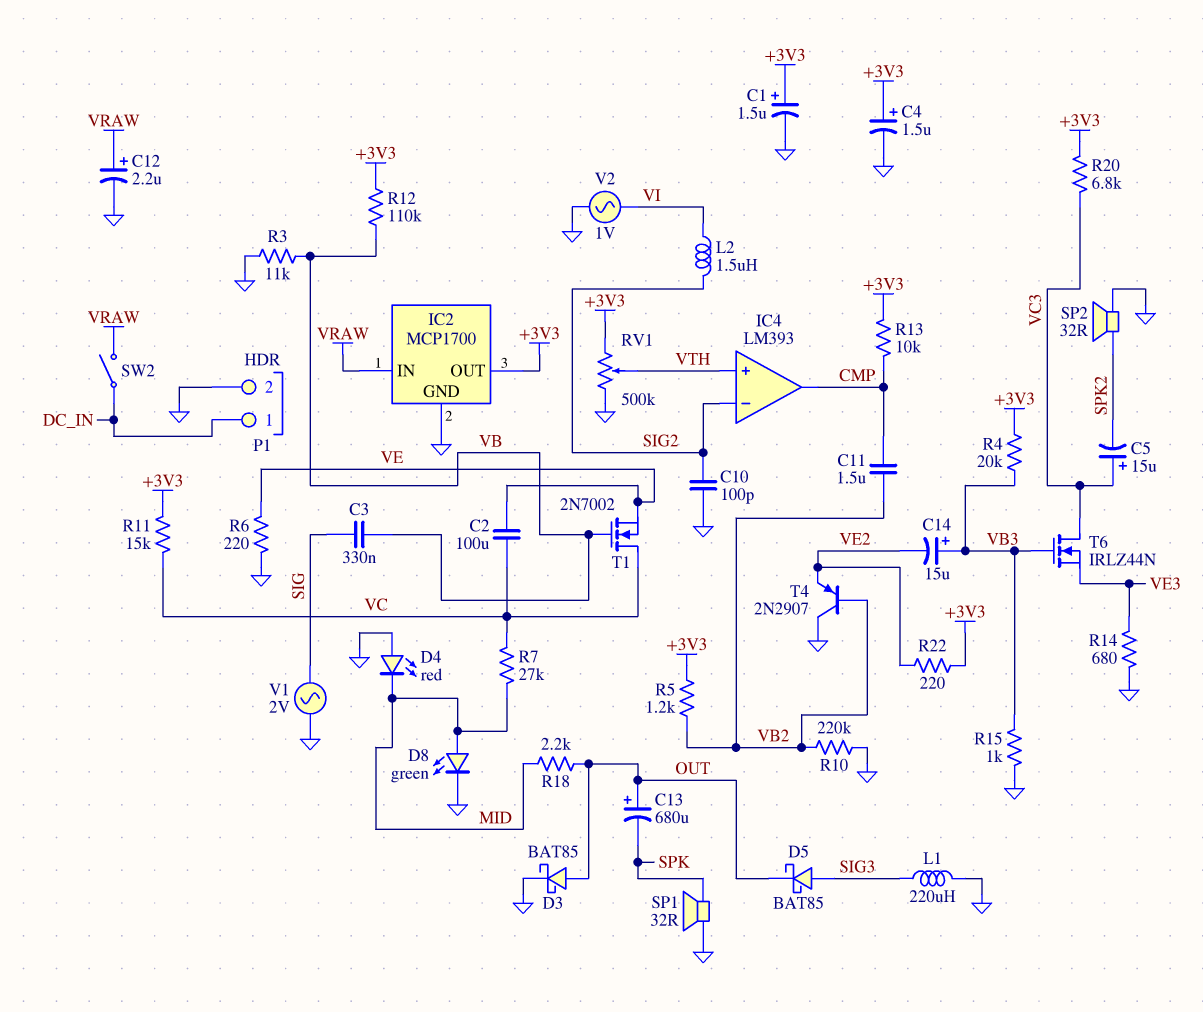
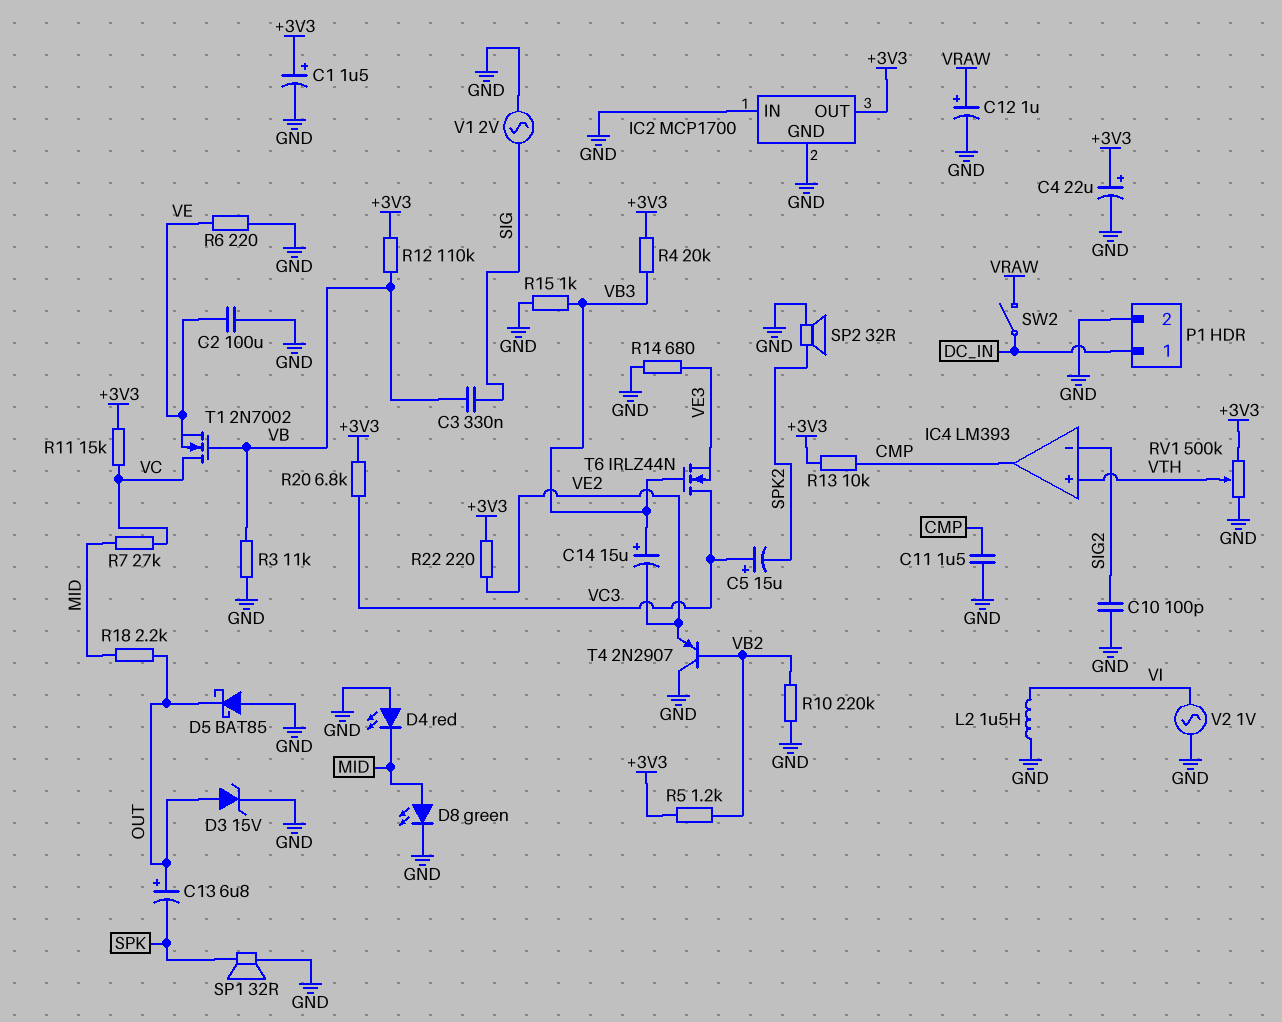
C2: 100uF (VC, VE) -> 100uF (GND, VE)
C4: 1.5uF (plus +3V3, minus GND) -> 22uF (plus +3V3, minus GND)
C11: 1.5uF (CMP, VB2) -> 1.5uF (CMP, GND)
C12: 2.2uF (plus VRAW, minus GND) -> 1uF (plus VRAW, minus GND)
C13: 680uF (plus OUT, minus SPK) -> 6.8uF (plus OUT, minus SPK)
D3: schottky BAT85 (A OUT, K GND) -> zener 15V (A OUT, K GND)
D5: schottky BAT85 (A SIG3, K OUT) -> schottky BAT85 (A GND, K OUT)
IC2 pin IN: VRAW -> GND
L1: 220uH (GND, SIG3) -> none
L2: 1.5uH (SIG2, VI) -> 1.5uH (GND, VI)

